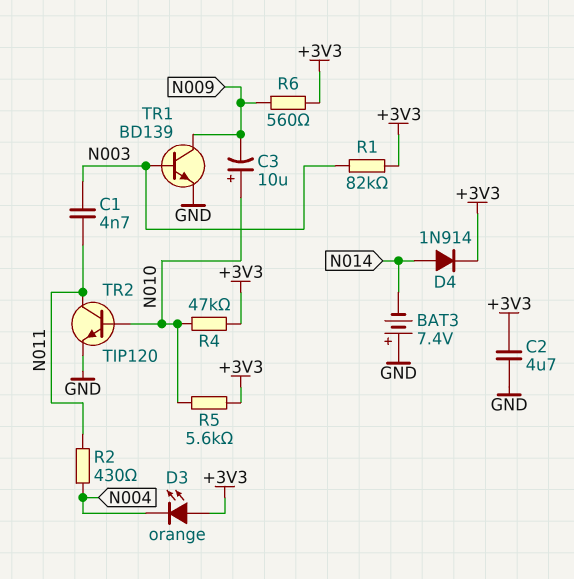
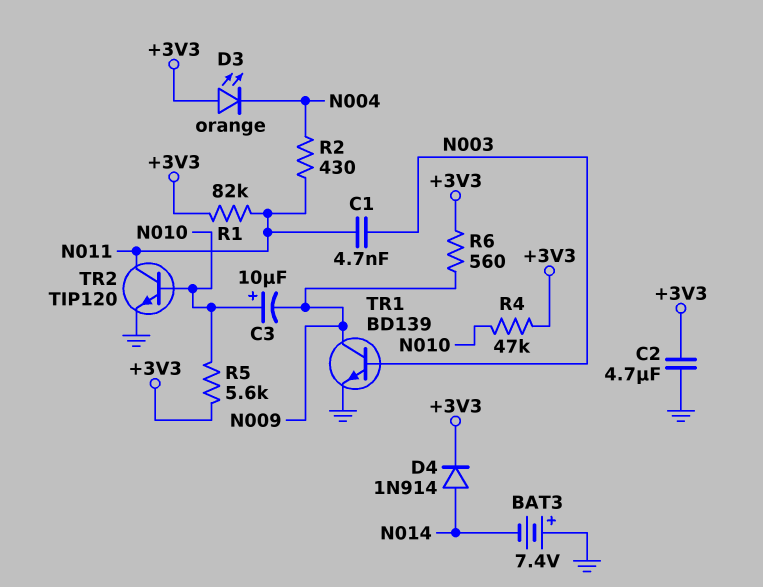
R1: 82k (+3V3, N003) -> 82k (+3V3, N011)

